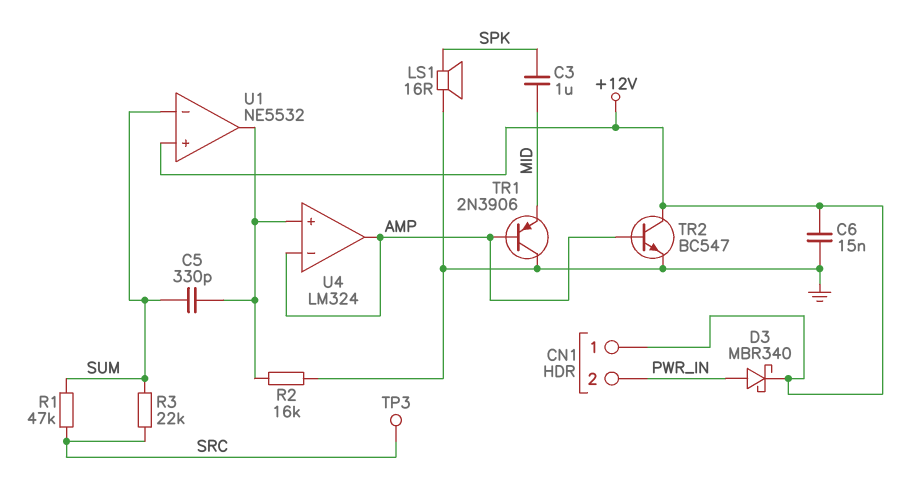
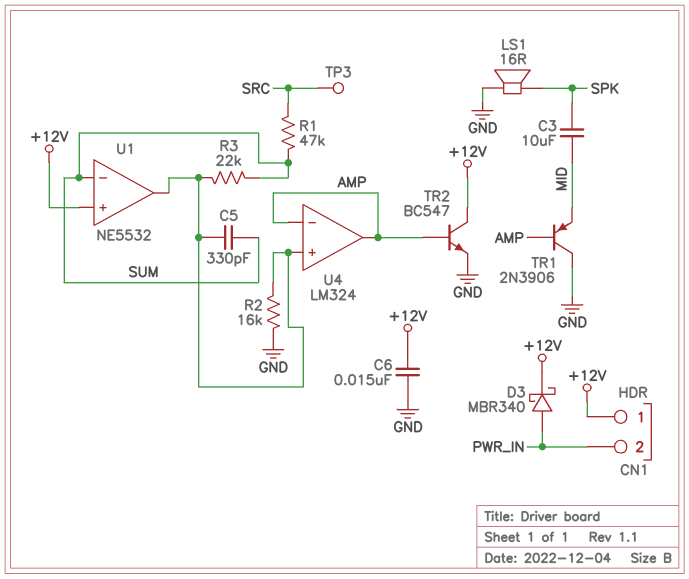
C3: 1uF (MID, SPK) -> 10uF (MID, SPK)
R3: 22k (SRC, SUM) -> 22k (SUM, U1/out)

